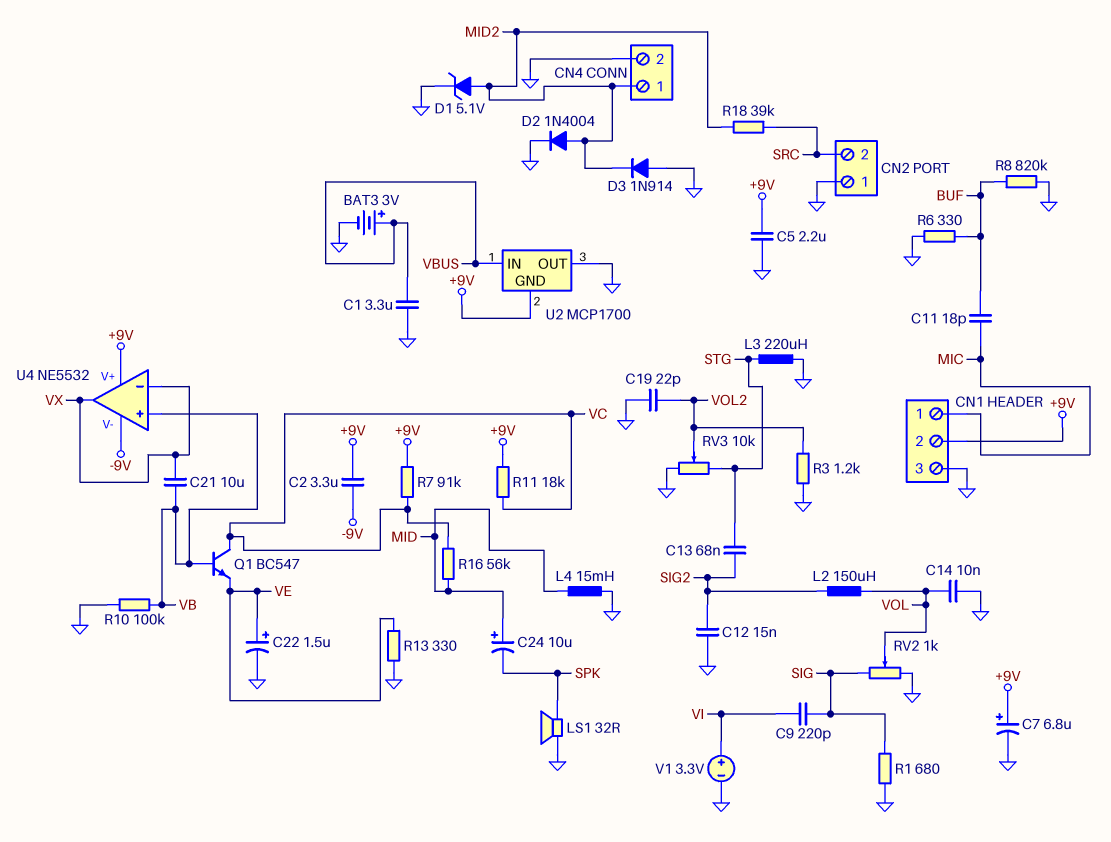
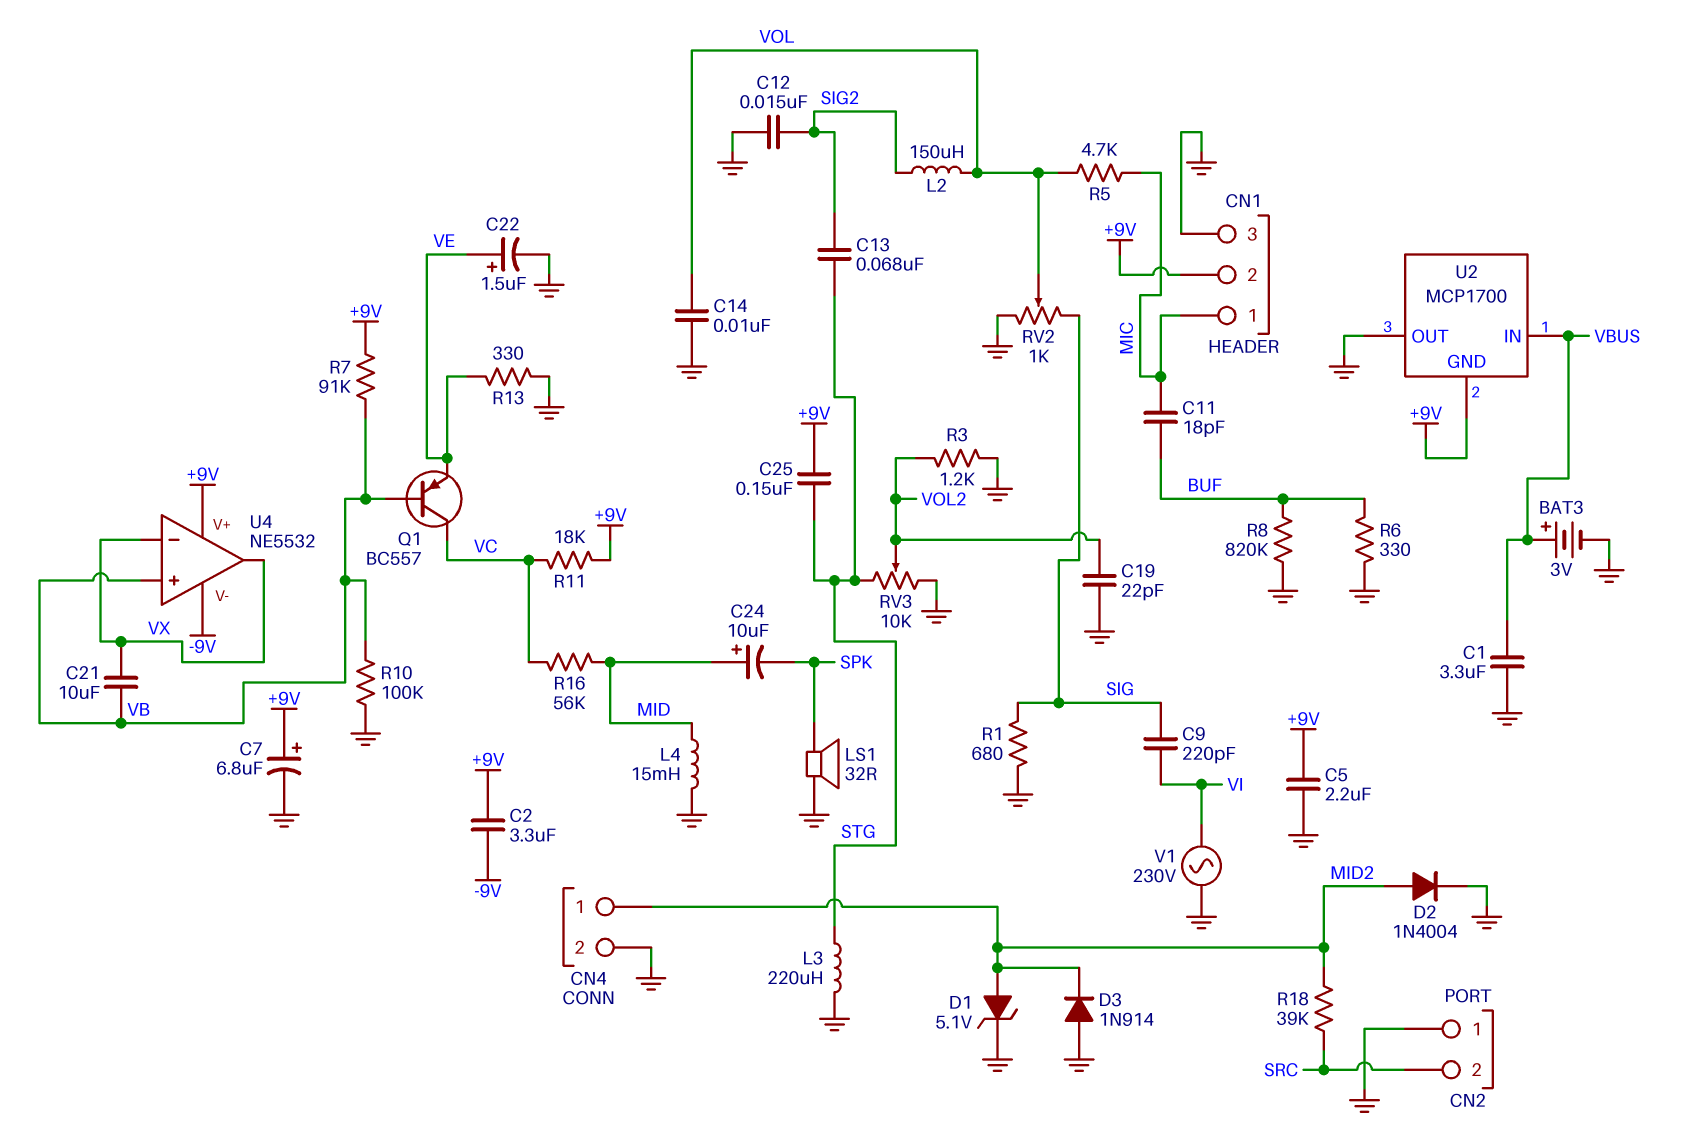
C25: none -> 150nF (+9V, STG)
Q1: NPN BC547 (B VB, C VC, E VE) -> PNP BC557 (B VB, C VC, E VE)
R5: none -> 4.7k (MIC, VOL)
R7: 91k (+9V, VC) -> 91k (+9V, VB)
V1: 3.3V (plus VI, minus GND) -> AC 230V (GND, VI)

